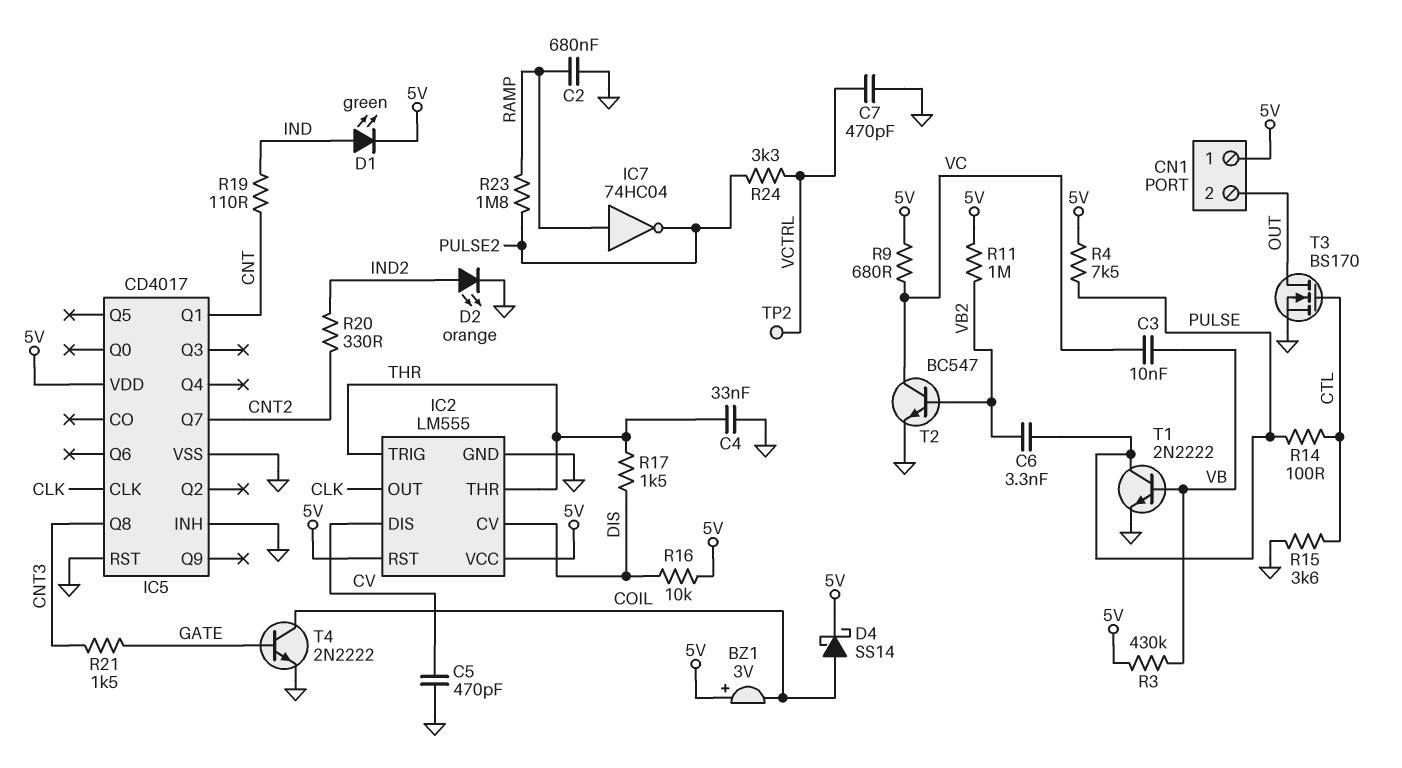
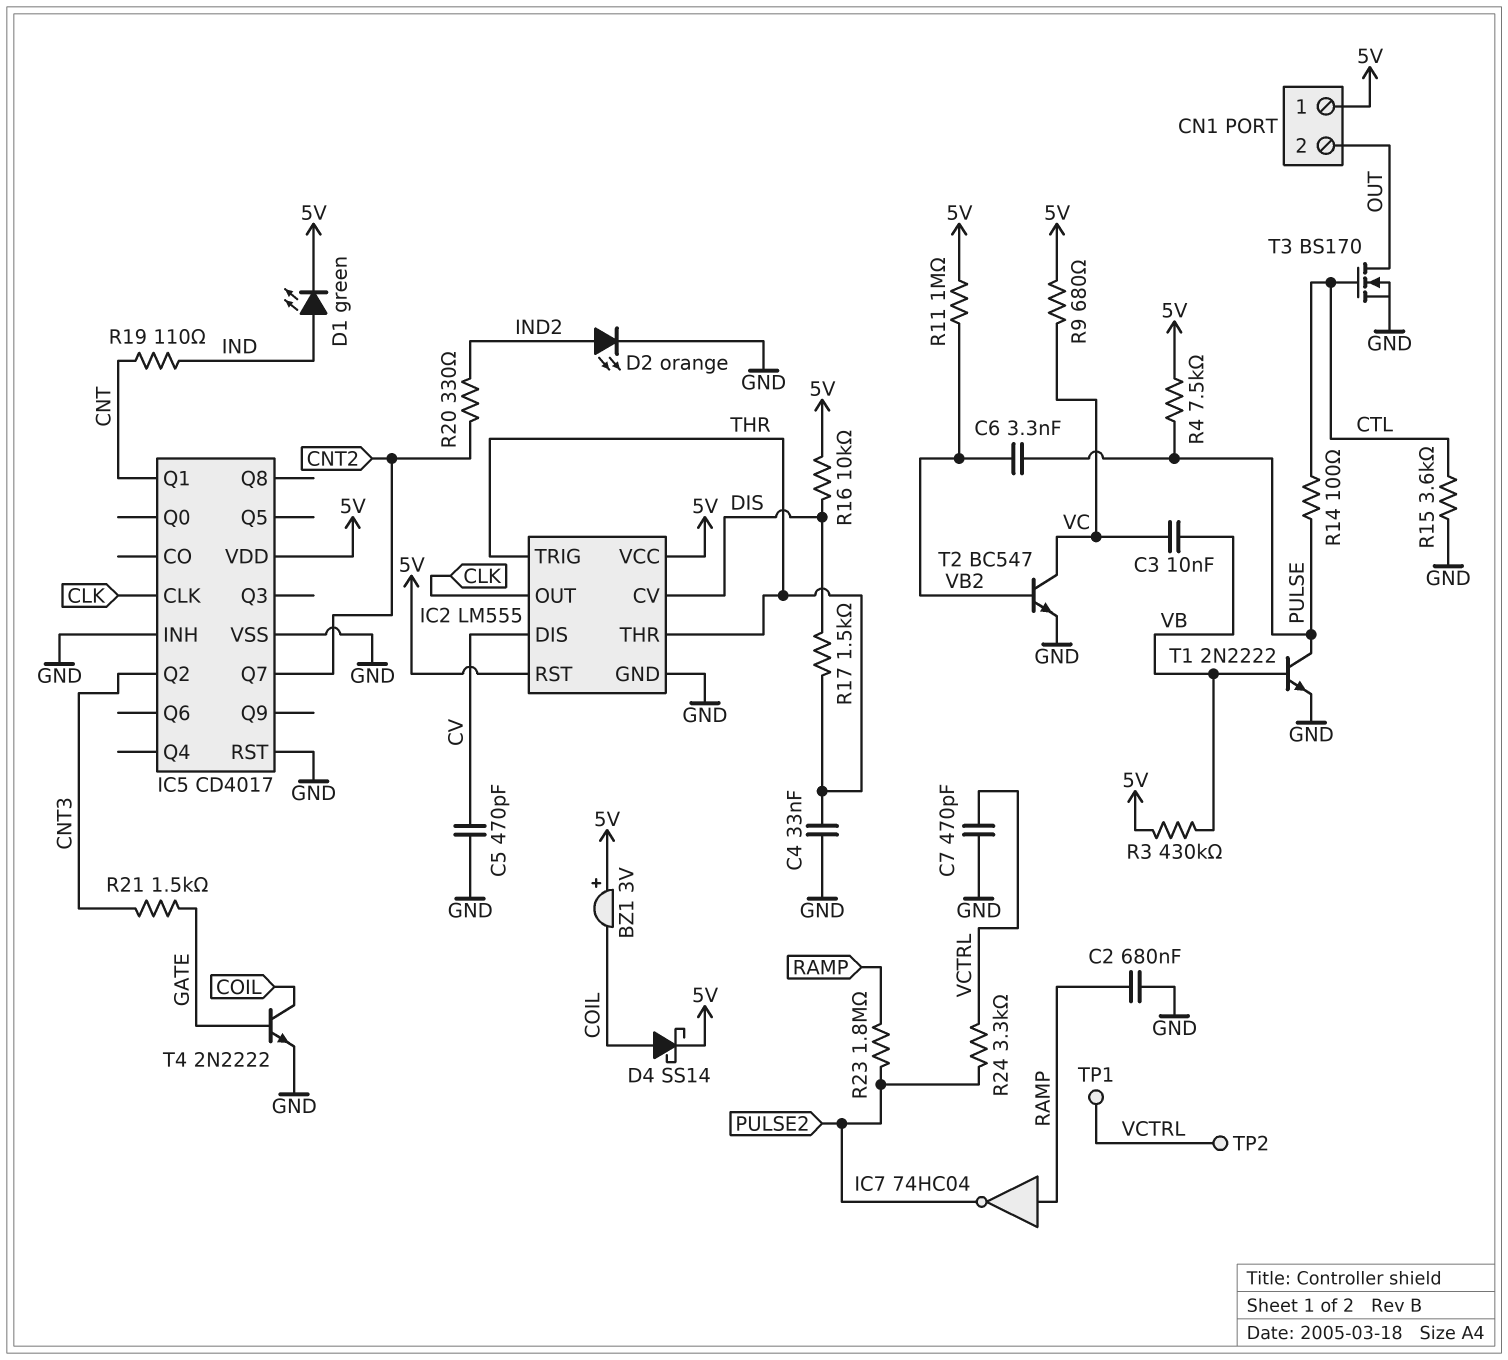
IC5 pin Q2: none -> CNT3
IC5 pin Q8: CNT3 -> none
TP1: none -> test point (VCTRL)

